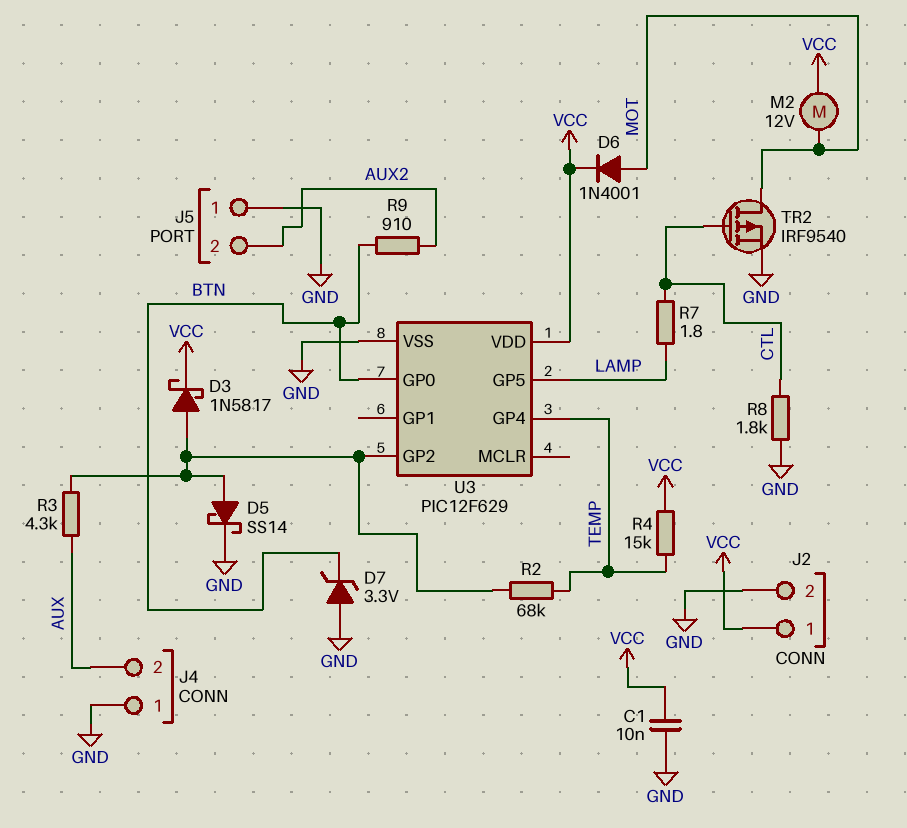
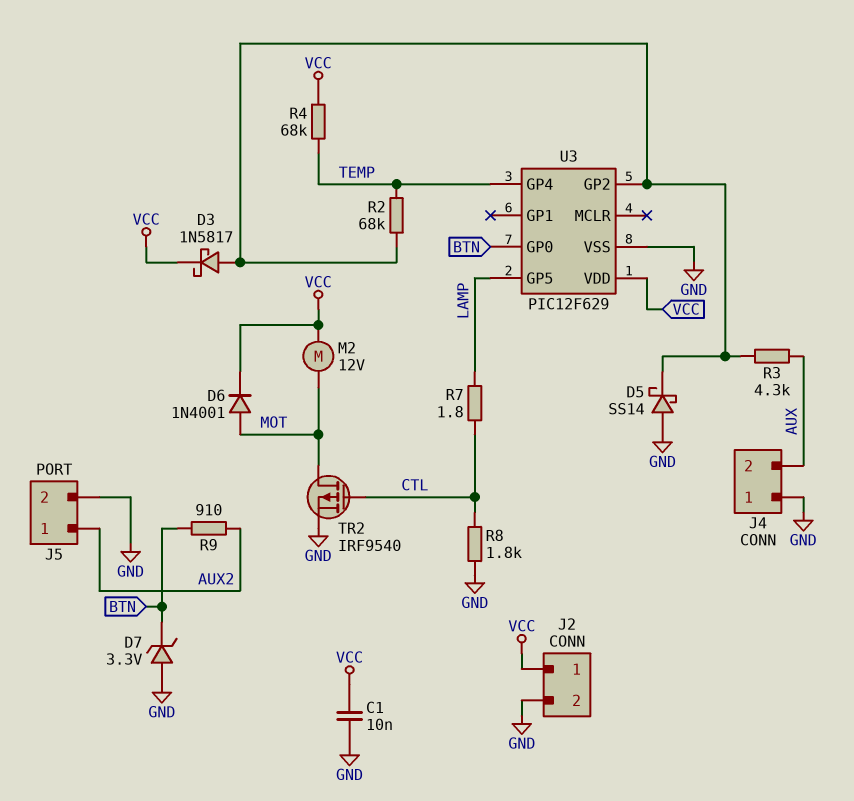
D5: schottky SS14 (A U3/GP2, K GND) -> schottky SS14 (A GND, K U3/GP2)
J5 pin 1: GND -> AUX2
J5 pin 2: AUX2 -> GND
R4: 15k (TEMP, VCC) -> 68k (TEMP, VCC)

